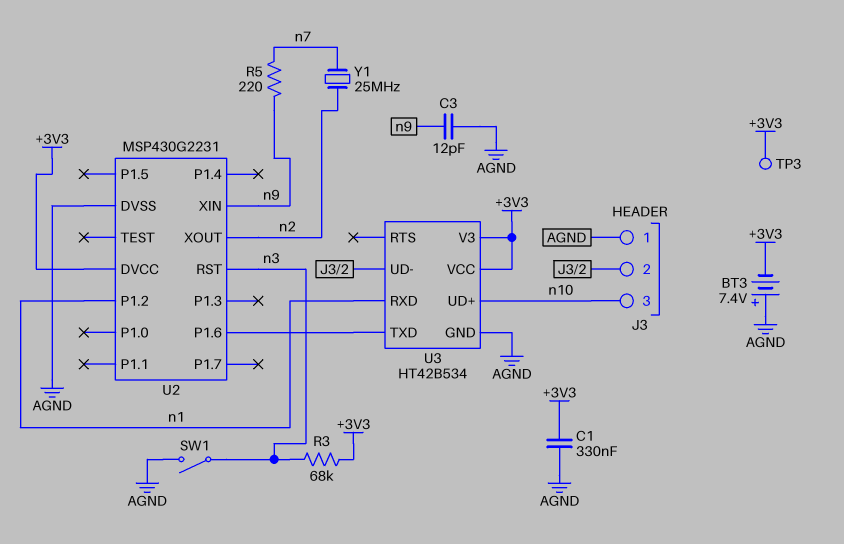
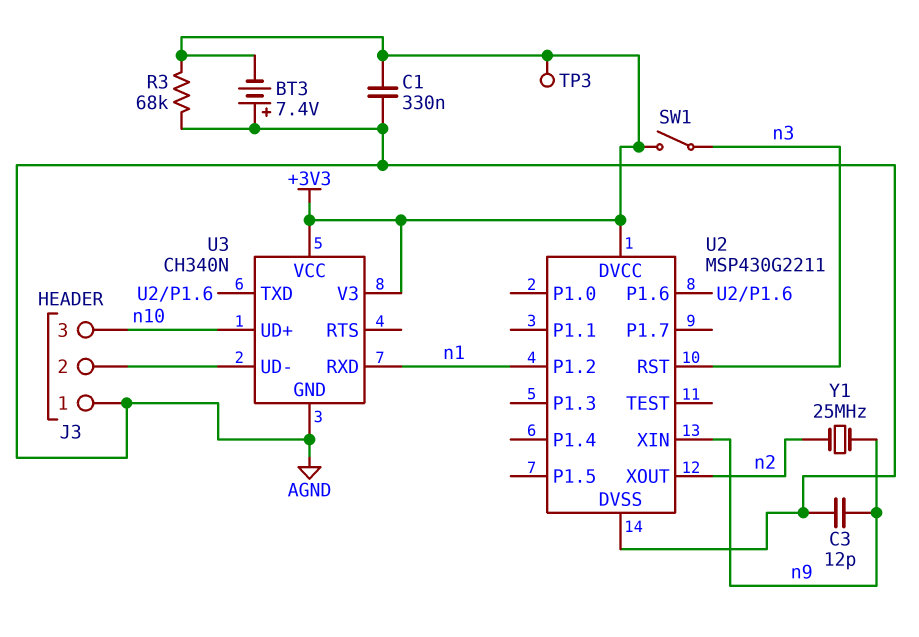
R3: 68k (+3V3, n3) -> 68k (+3V3, AGND)
R5: 220 (n7, n9) -> none
SW1: switch (AGND, n3) -> switch (+3V3, n3)
U2: MSP430G2231 -> MSP430G2211
U3: HT42B534 -> CH340N
Y1: 25MHz (n2, n7) -> 25MHz (n2, n9)

